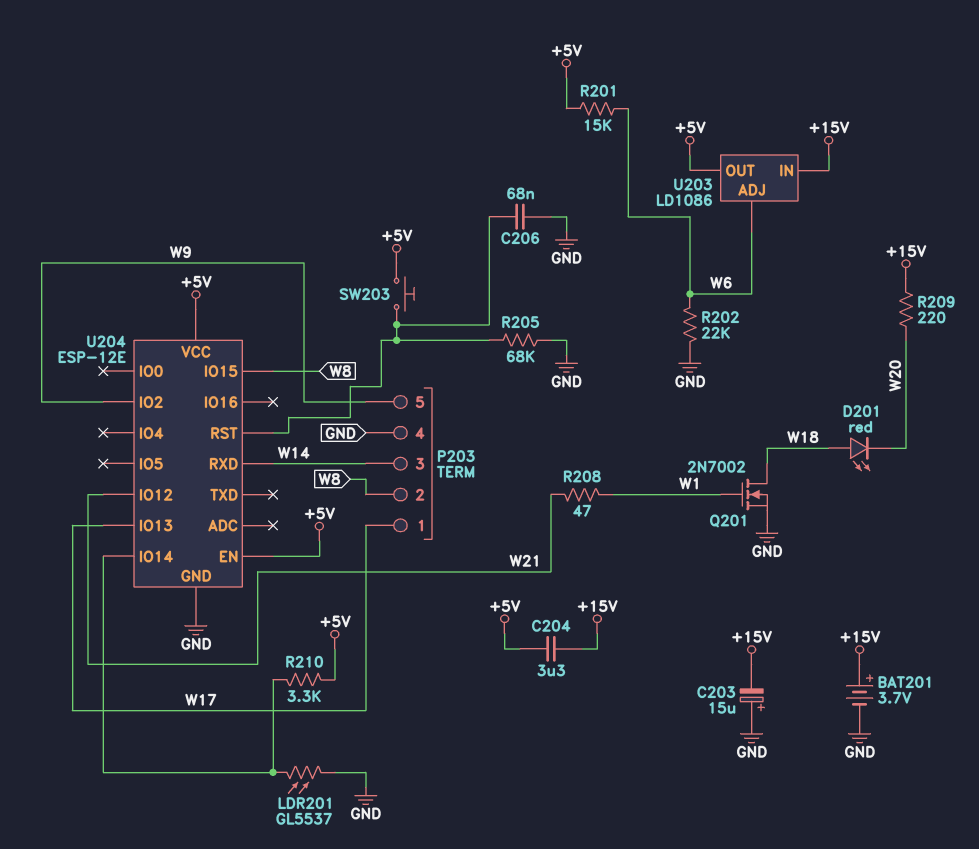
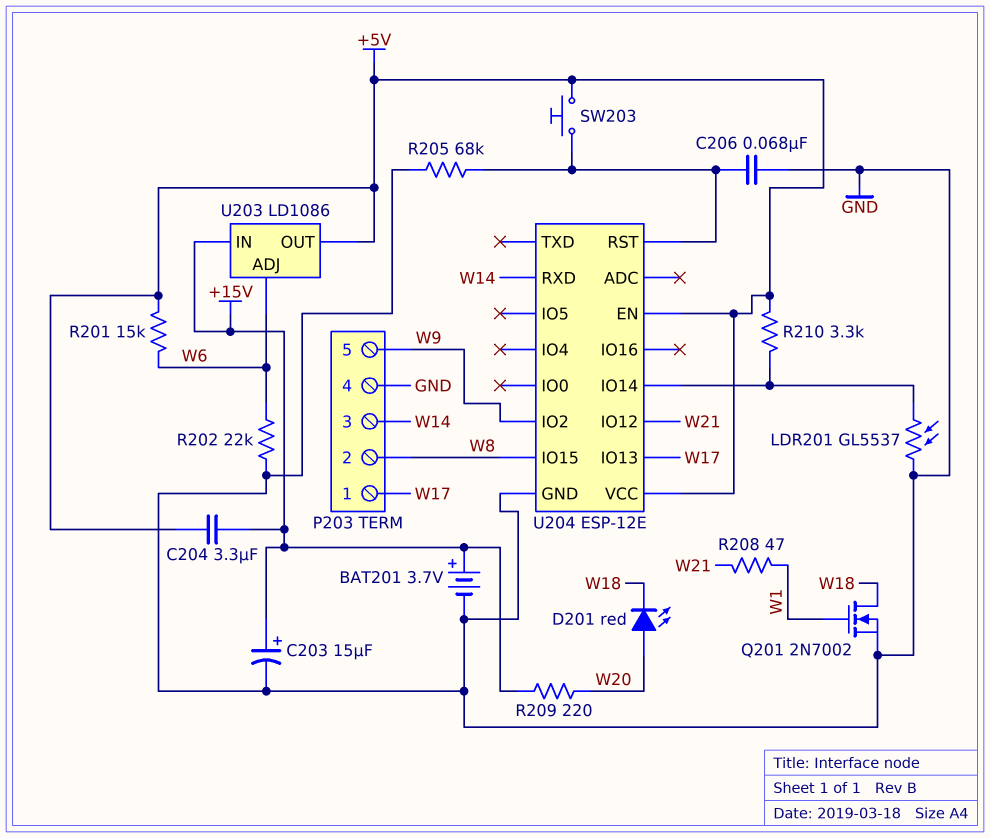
C203: 15uF (plus GND, minus +15V) -> 15uF (plus +15V, minus GND)
D201: LED red (A W18, K W20) -> LED red (A W20, K W18)

